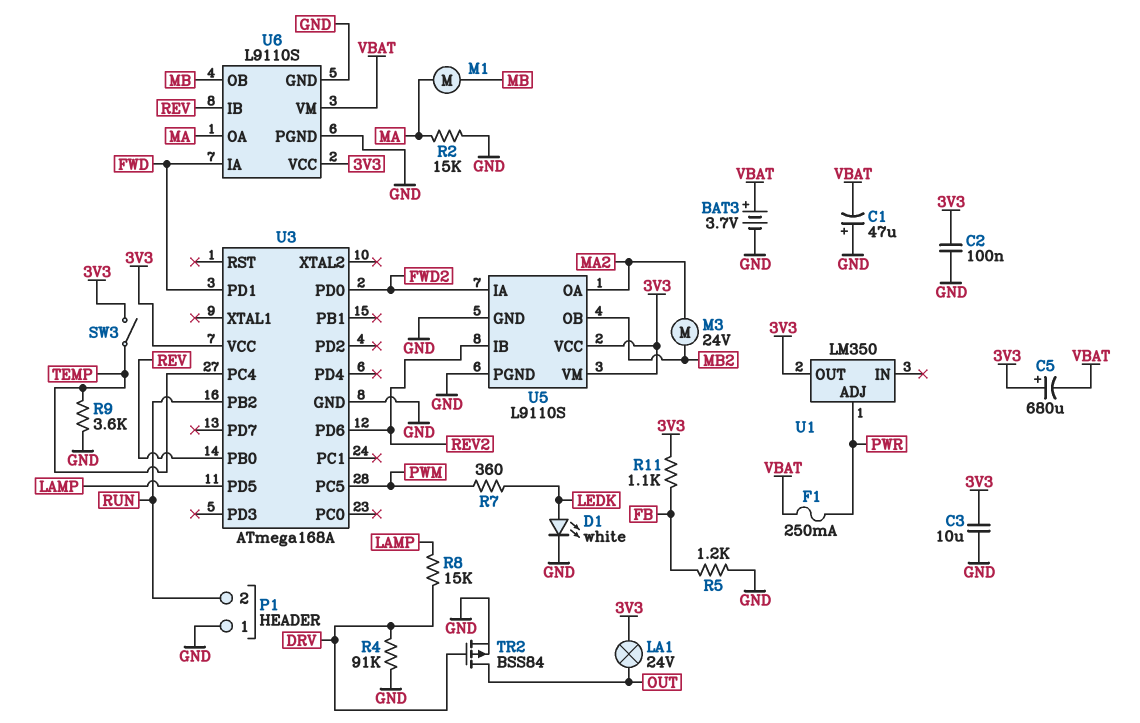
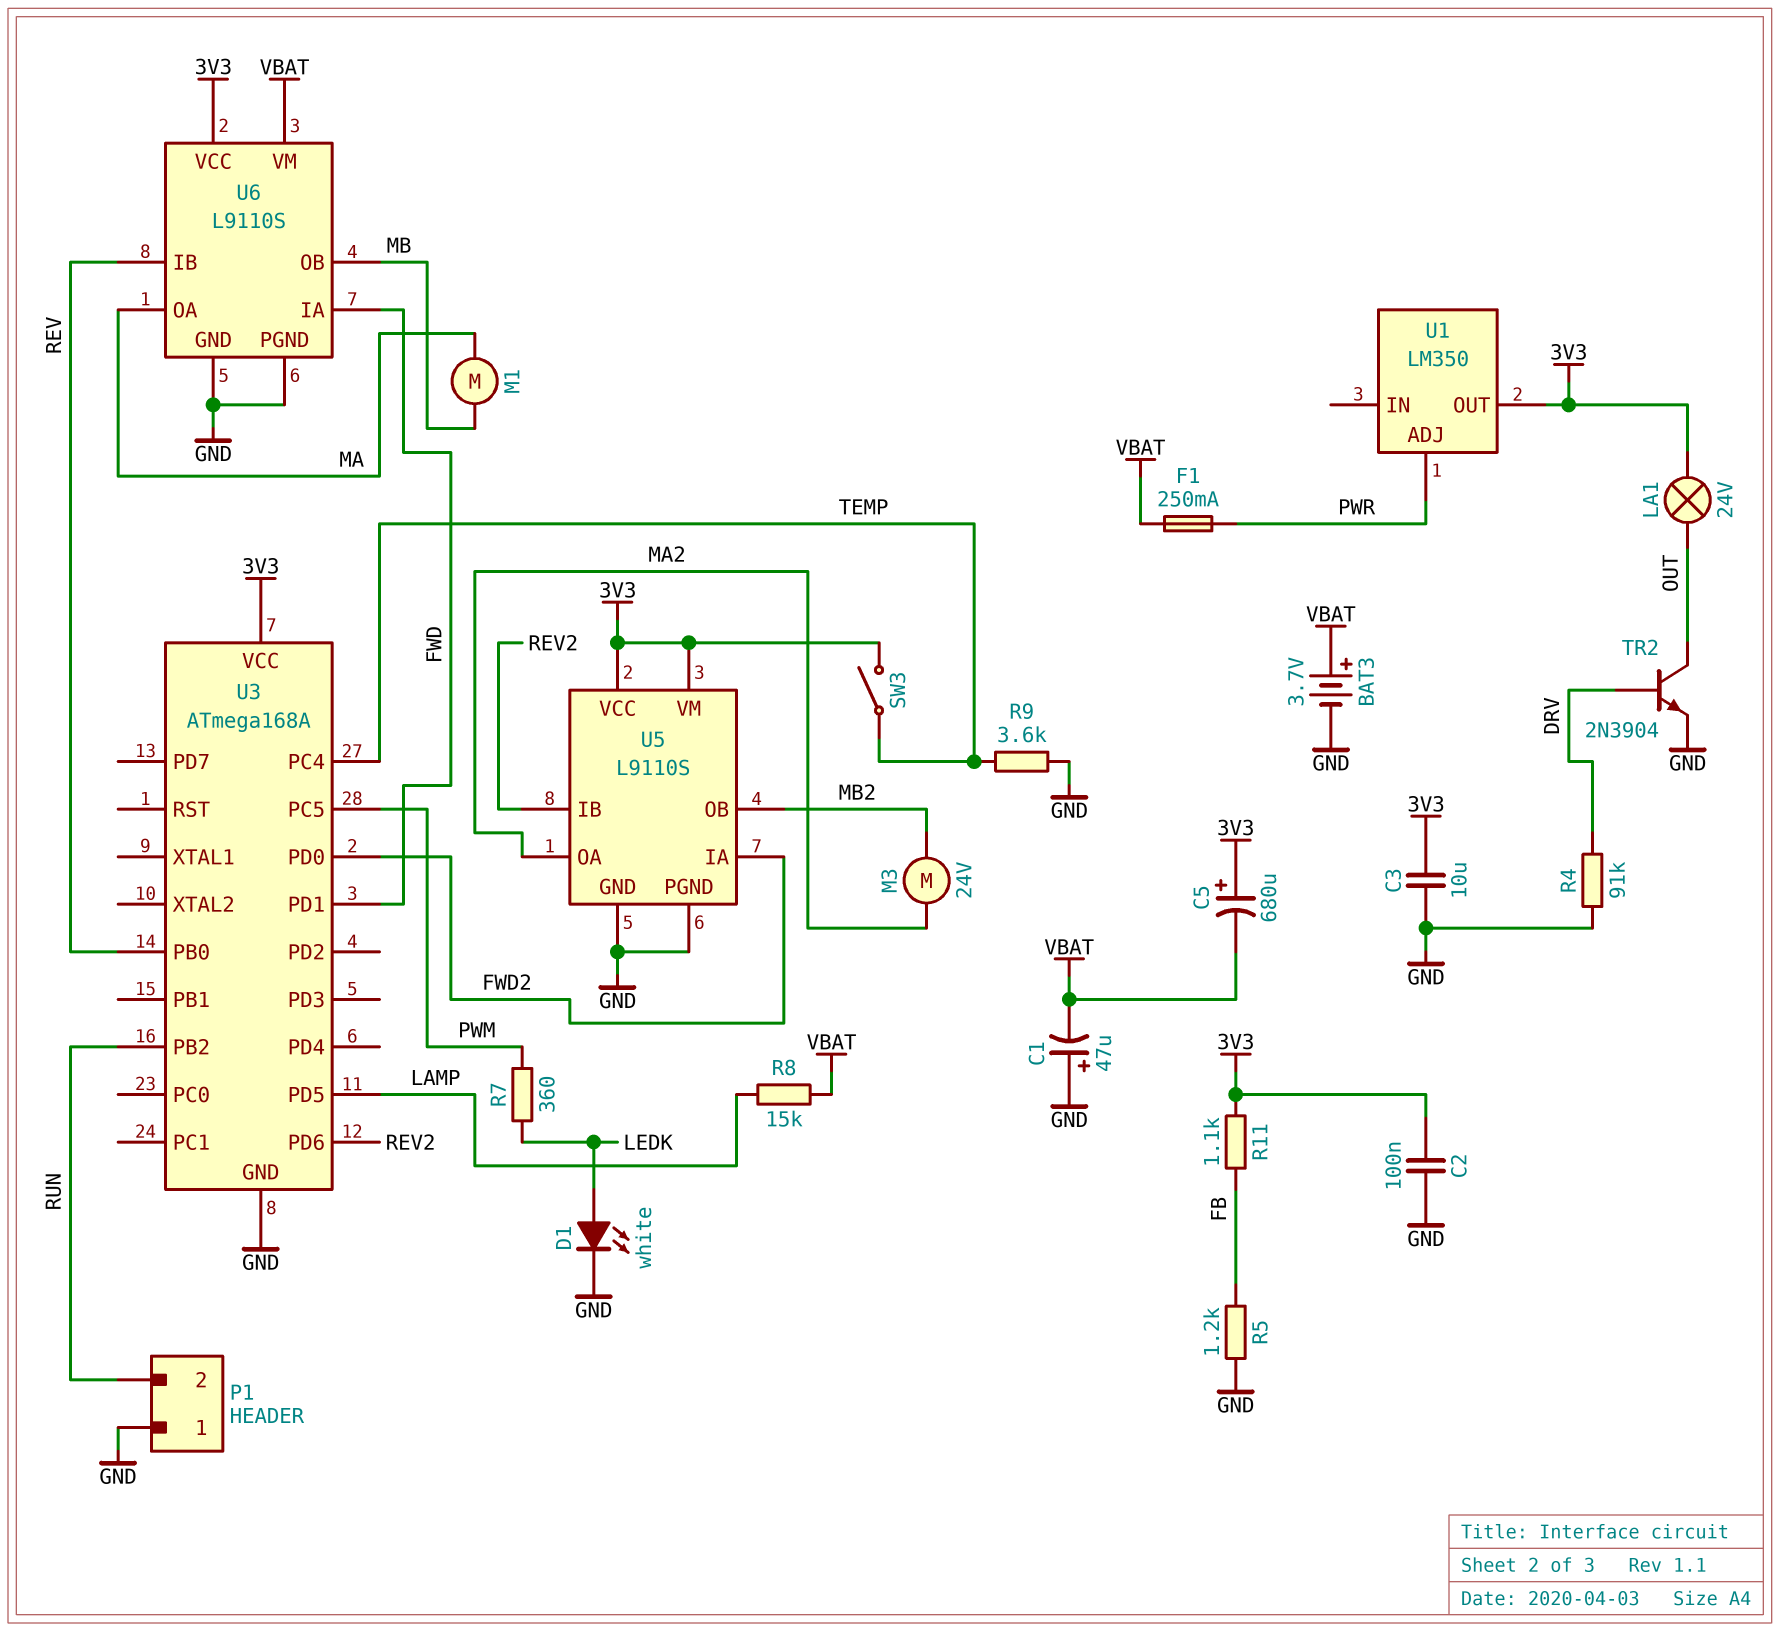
R2: 15k (GND, MA) -> none
R8: 15k (DRV, LAMP) -> 15k (LAMP, VBAT)
TR2: PMOS BSS84 (G DRV, D OUT, S GND) -> NPN 2N3904 (B DRV, C OUT, E GND)

